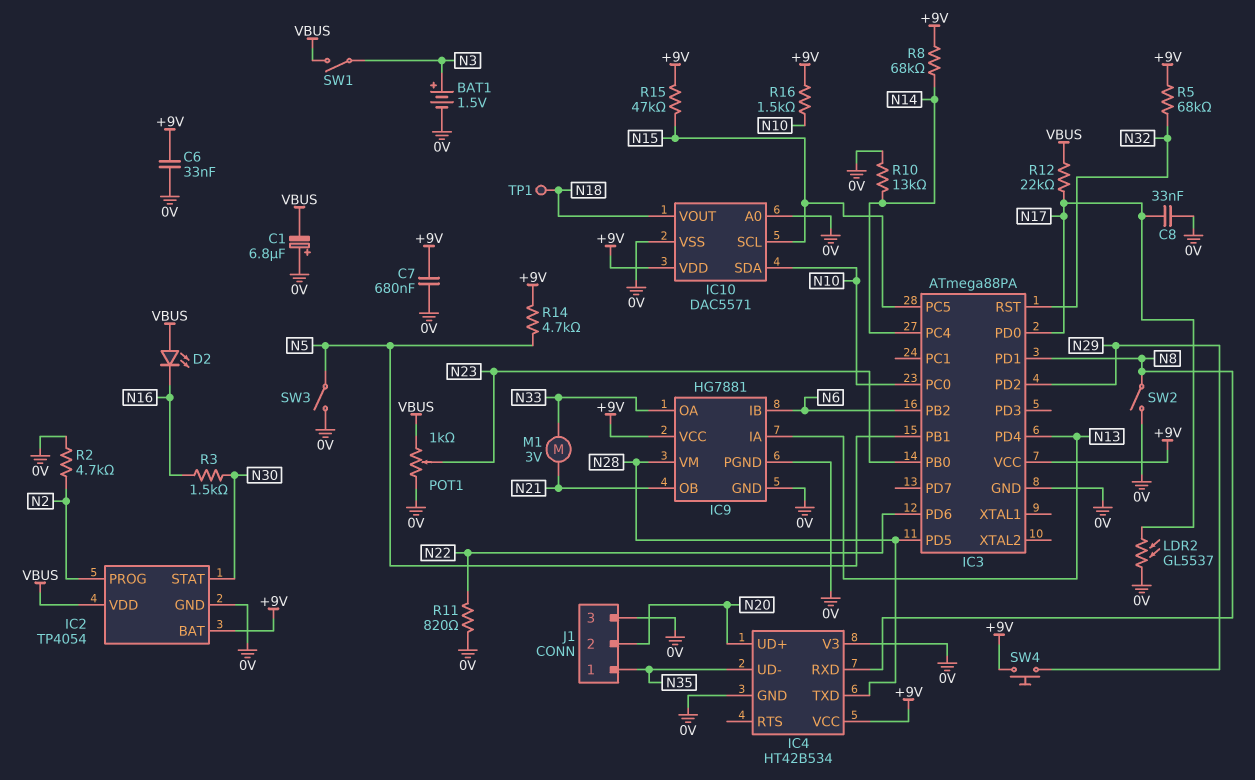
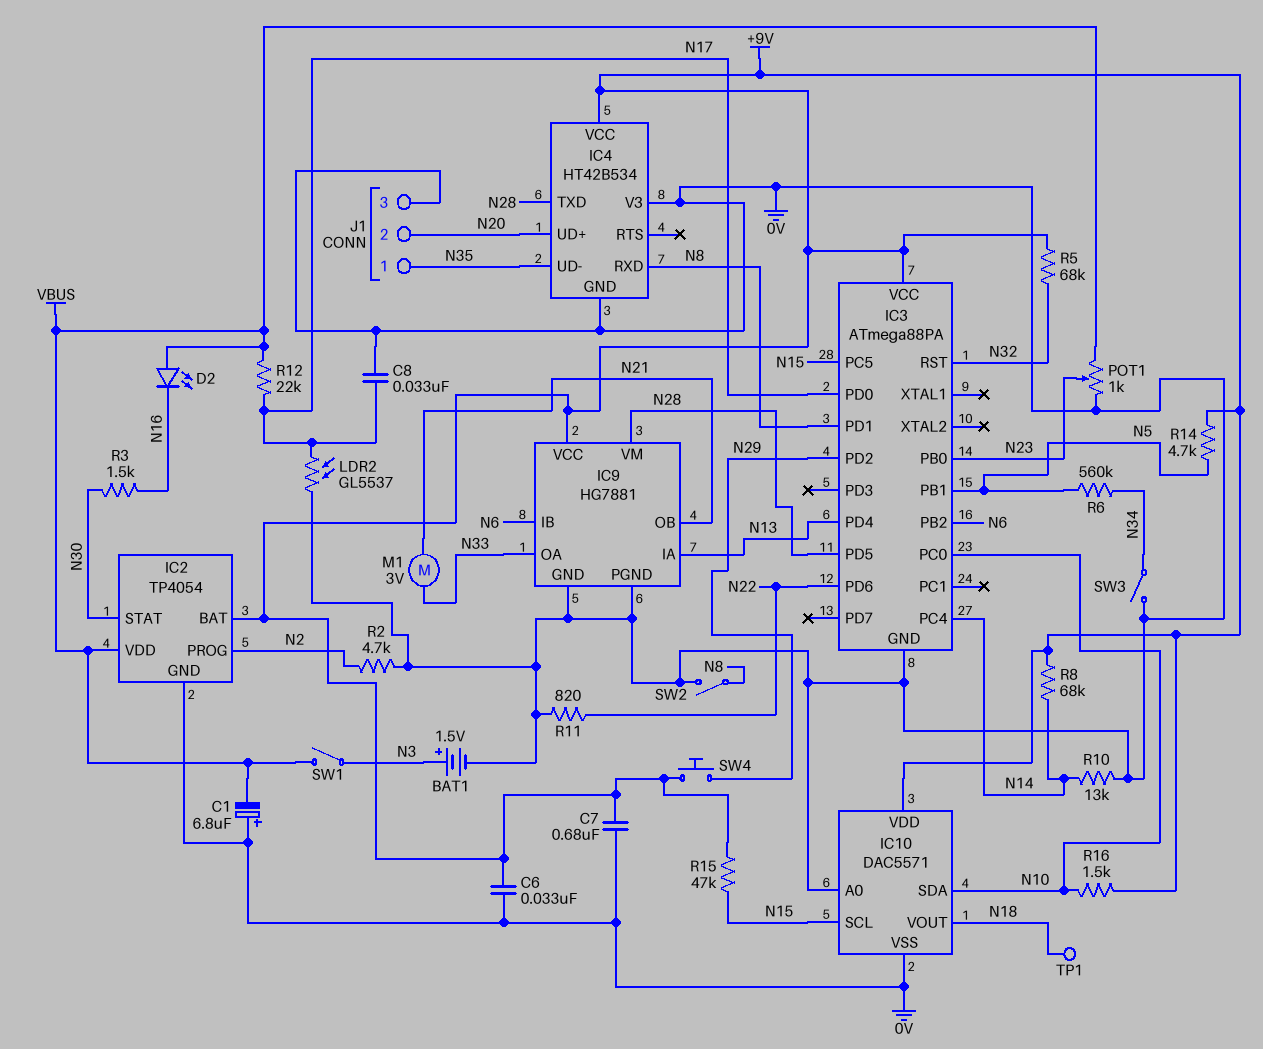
R6: none -> 560k (N5, N34)
SW3: switch (0V, N5) -> switch (0V, N34)

